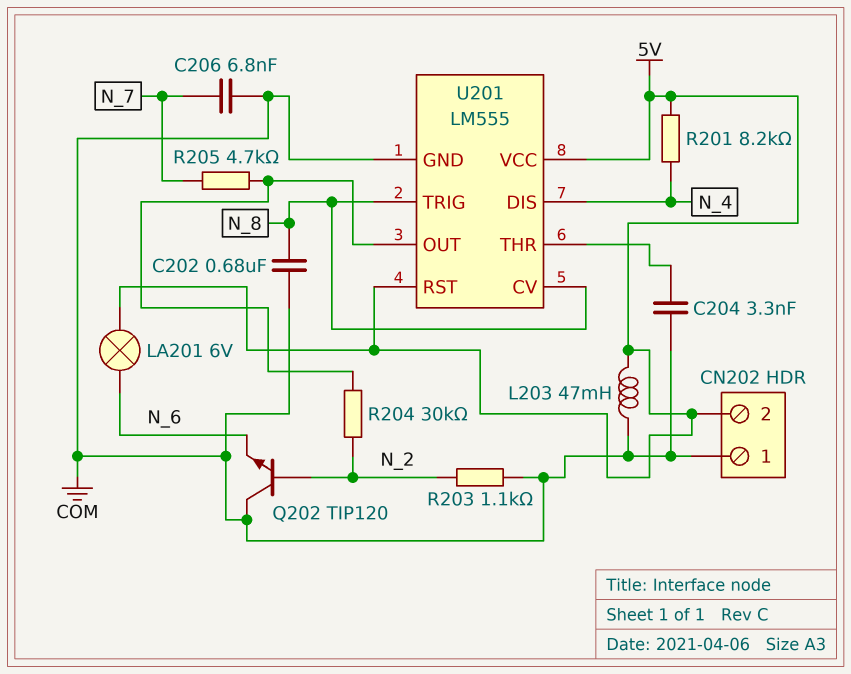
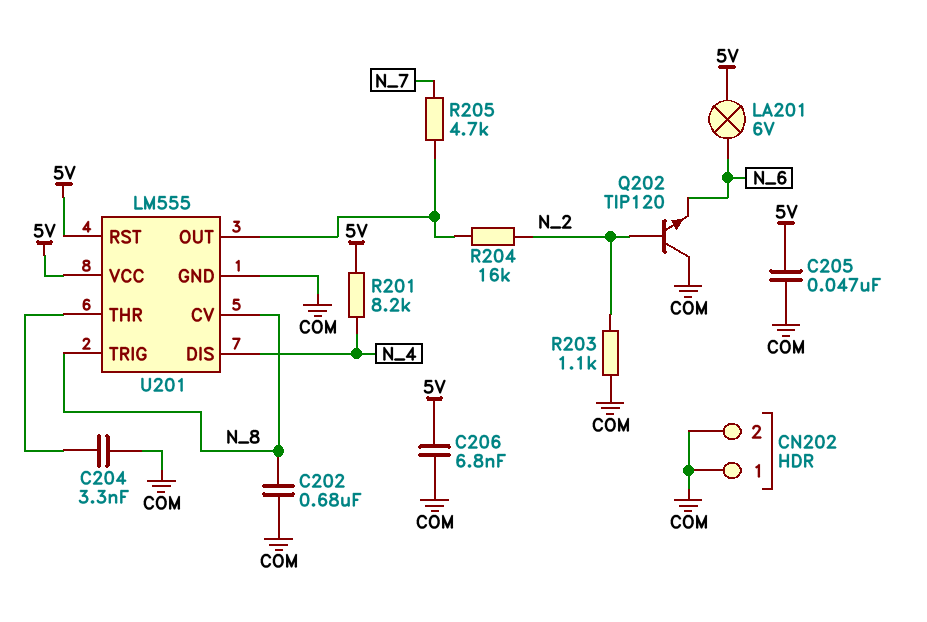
C205: none -> 47nF (5V, COM)
C206: 6.8nF (COM, N_7) -> 6.8nF (5V, COM)
CN202 pin 2: 5V -> COM
L203: 47mH (5V, COM) -> none
R204: 30k (N_2, U201/OUT) -> 16k (N_2, U201/OUT)

